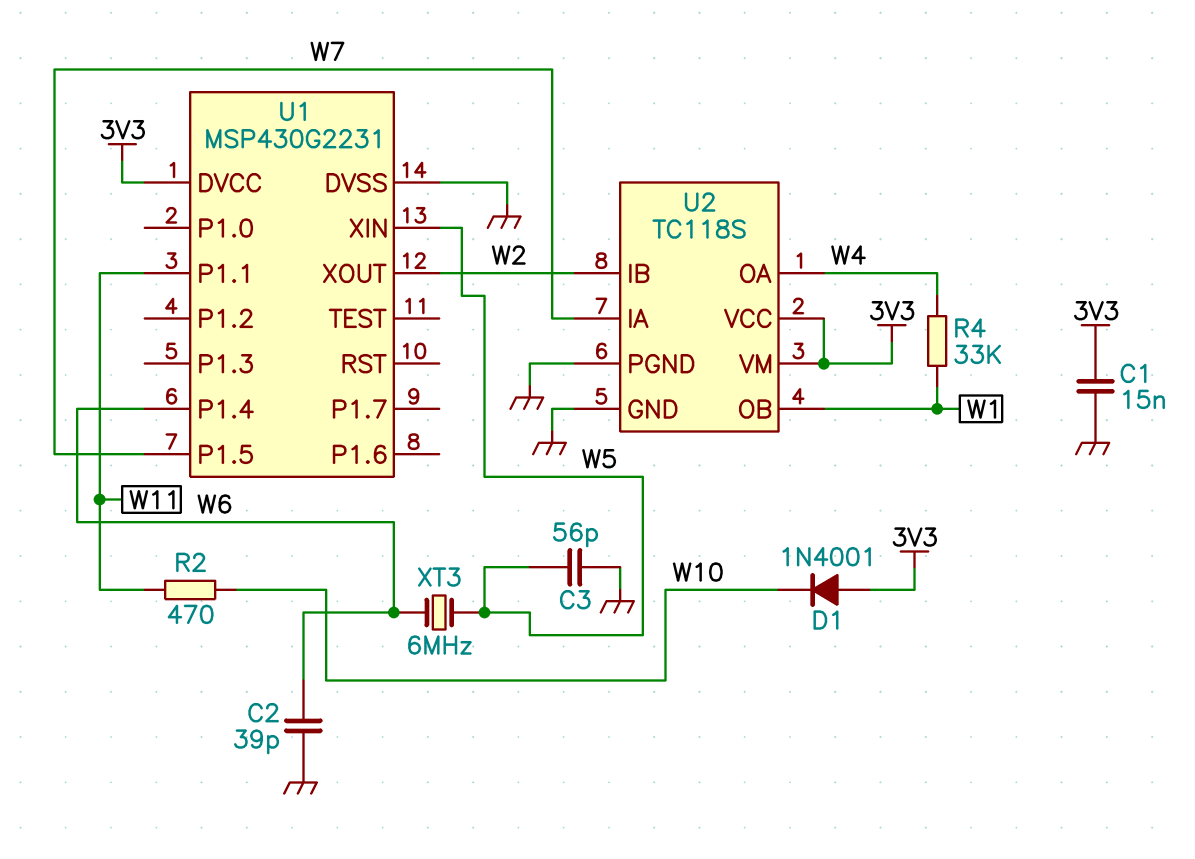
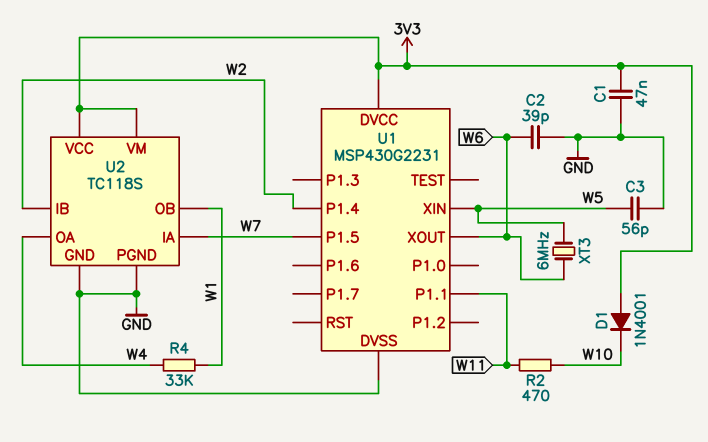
C1: 15nF (3V3, GND) -> 47nF (3V3, GND)
U1 pin P1.4: W6 -> W2
U1 pin XOUT: W2 -> W6

